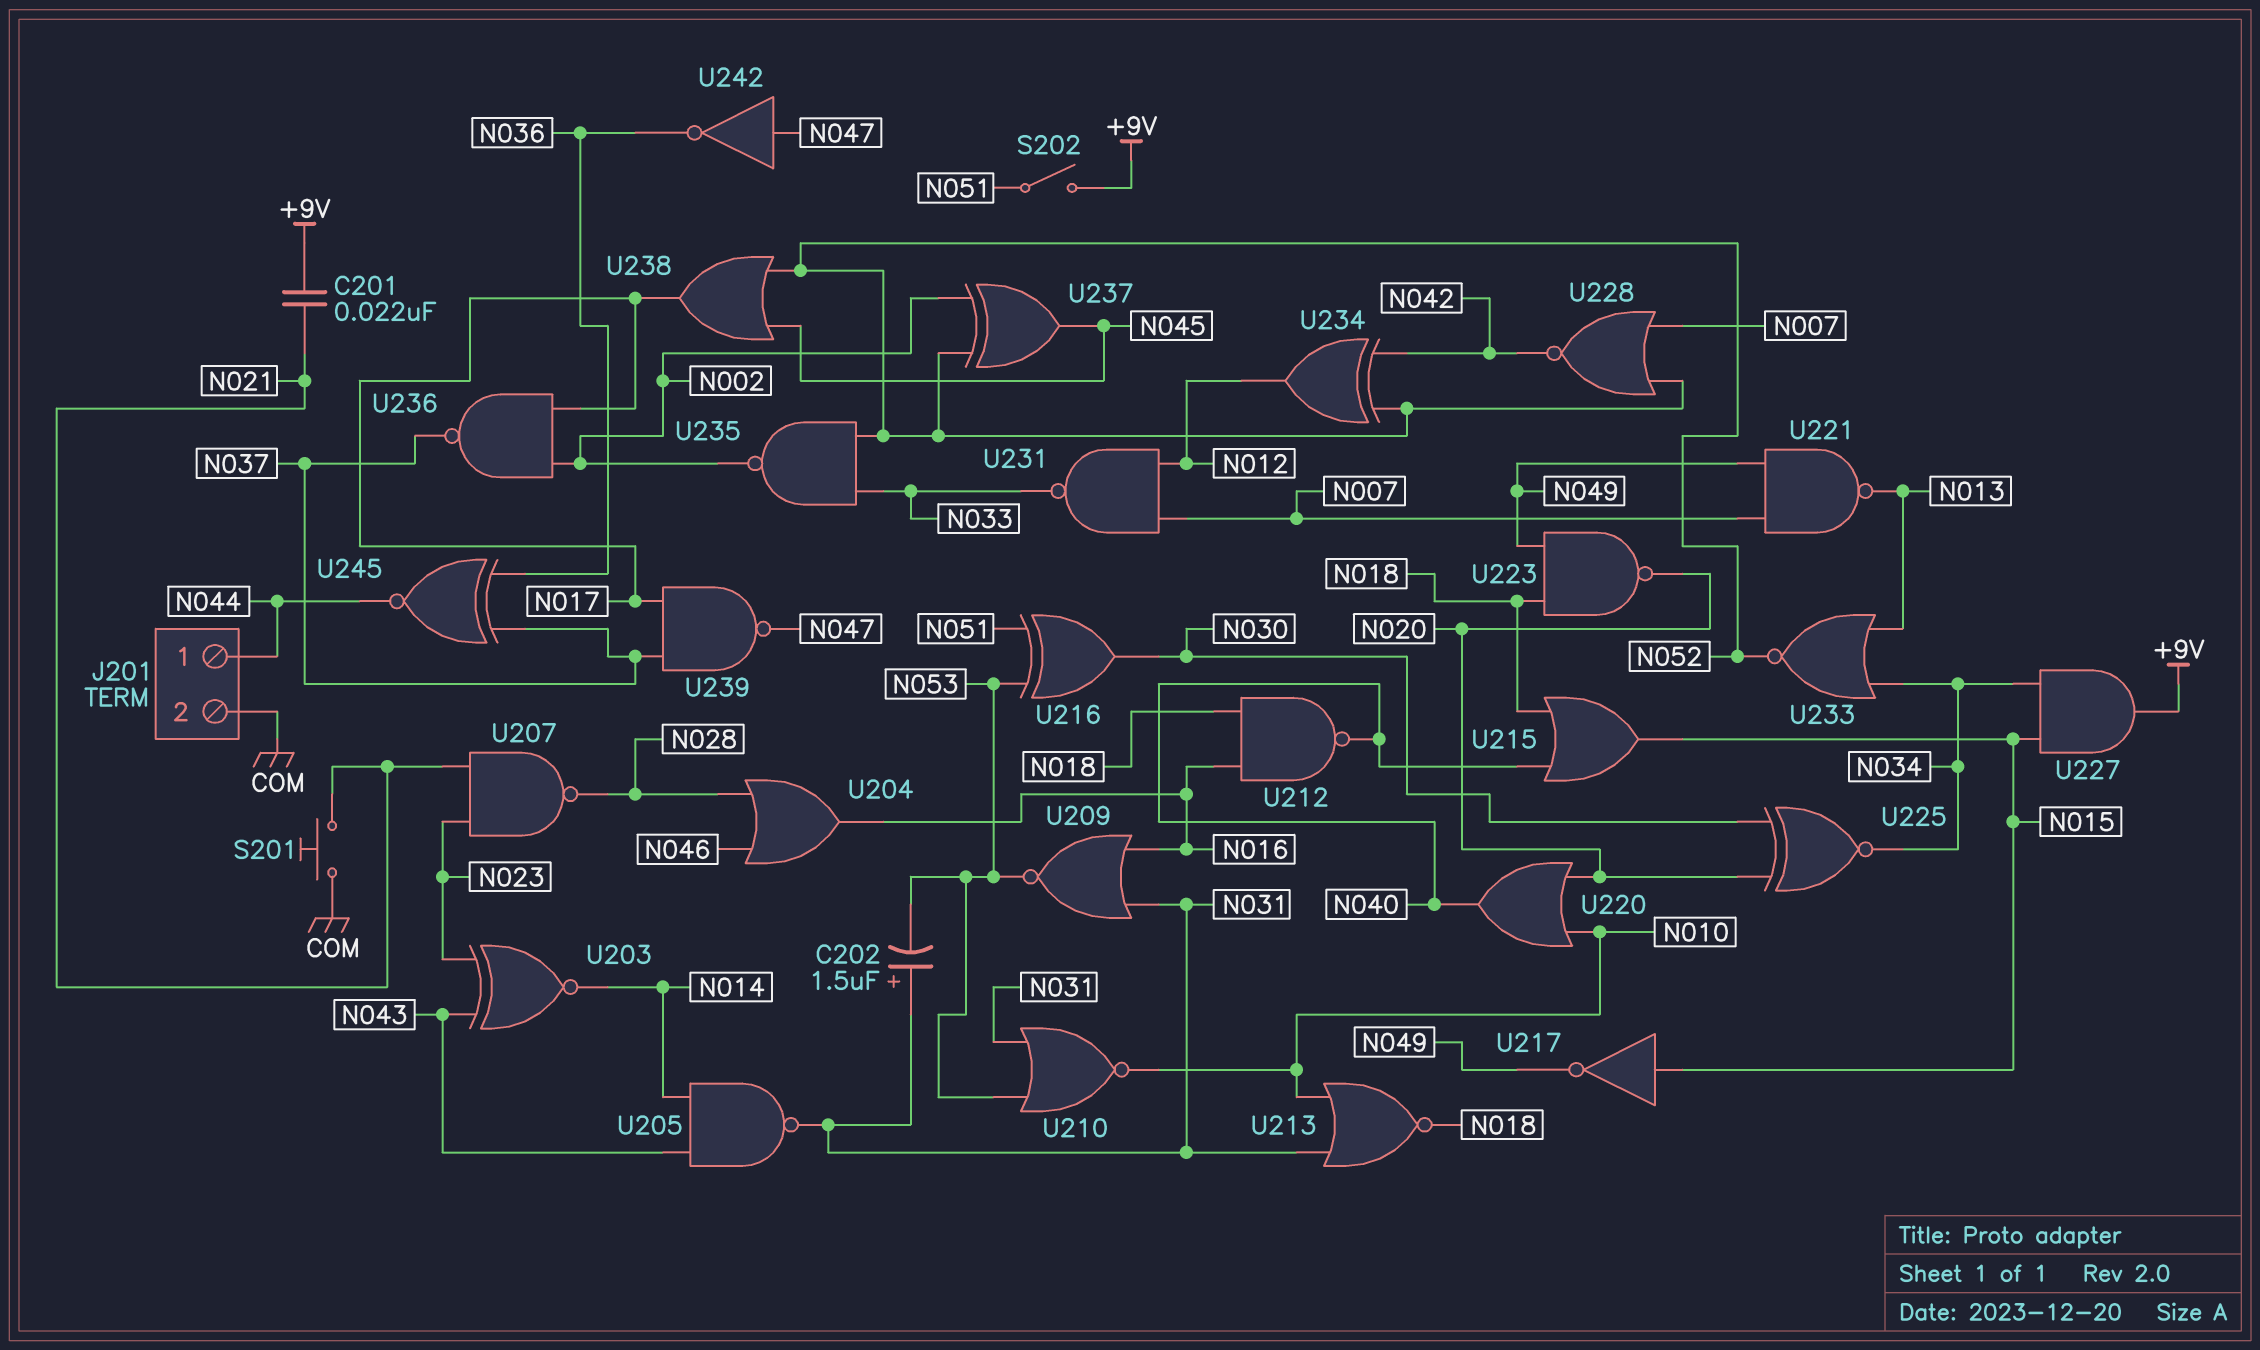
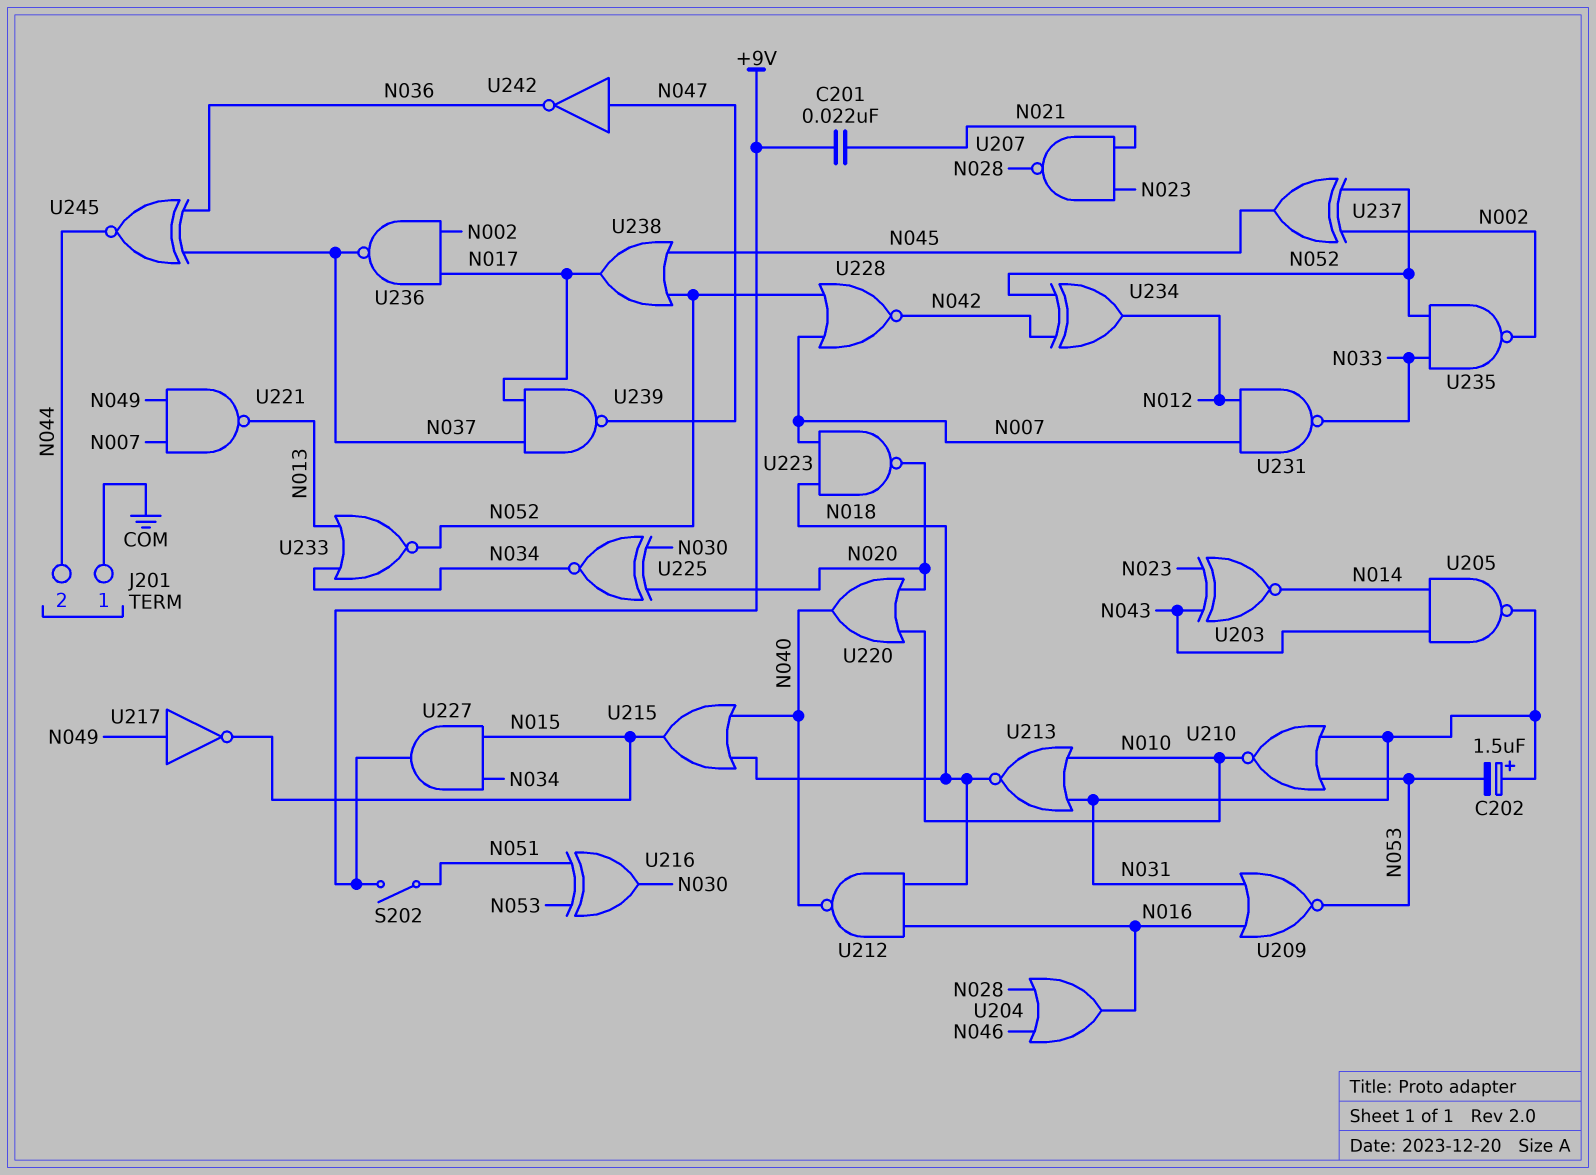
J201 pin 1: N044 -> COM
J201 pin 2: COM -> N044
S201: button (COM, N021) -> none
U217: NOT (in N015, out N049) -> NOT (in N049, out N015)
U223: NAND (in N018, in N049, out N020) -> NAND (in N007, in N018, out N020)

